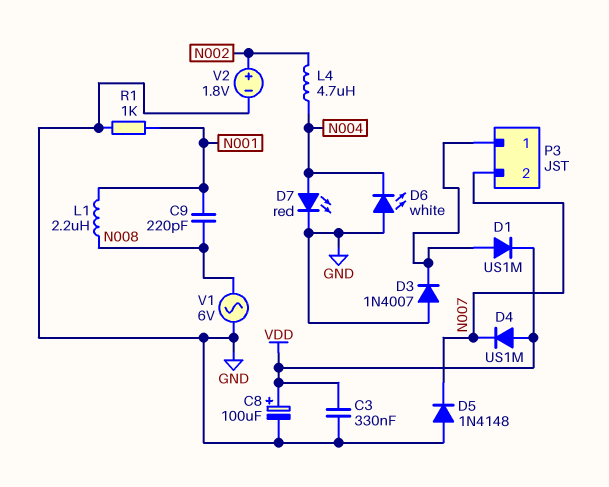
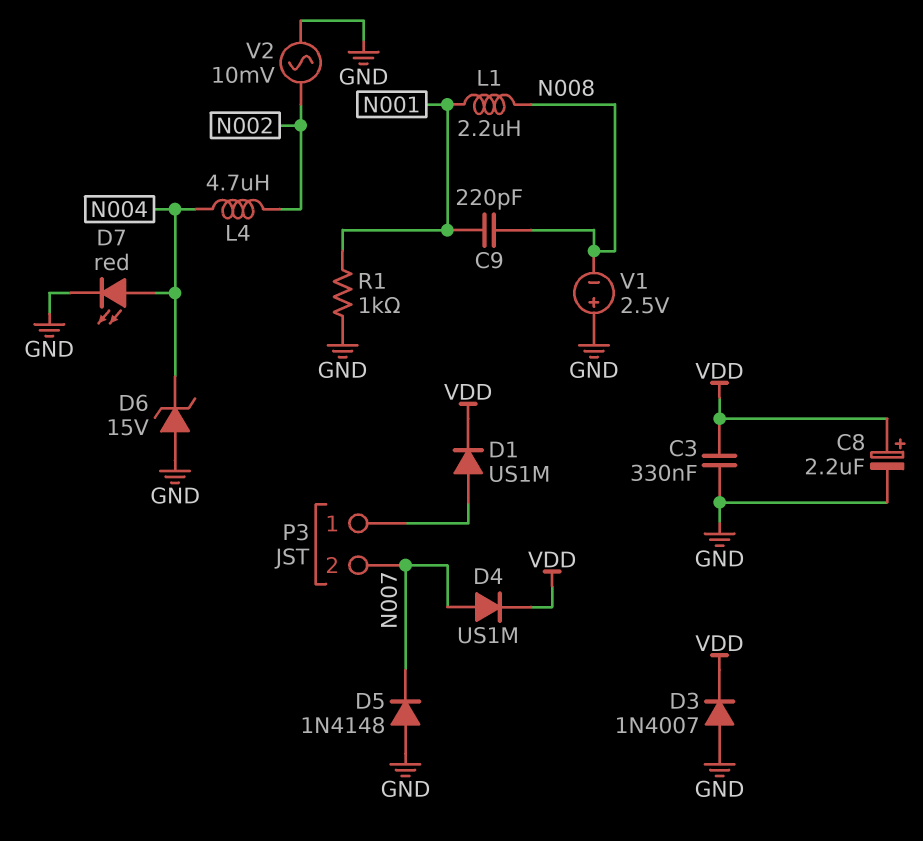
C8: 100uF (plus VDD, minus GND) -> 2.2uF (plus VDD, minus GND)
D3: diode 1N4007 (A GND, K P3/1) -> diode 1N4007 (A GND, K VDD)
D4: diode US1M (A VDD, K N007) -> diode US1M (A N007, K VDD)
D6: LED white (A GND, K N004) -> zener 15V (A GND, K N004)
V1: AC 6V (GND, N008) -> 2.5V (plus GND, minus N008)
V2: 1.8V (plus N002, minus GND) -> AC 10mV (GND, N002)

